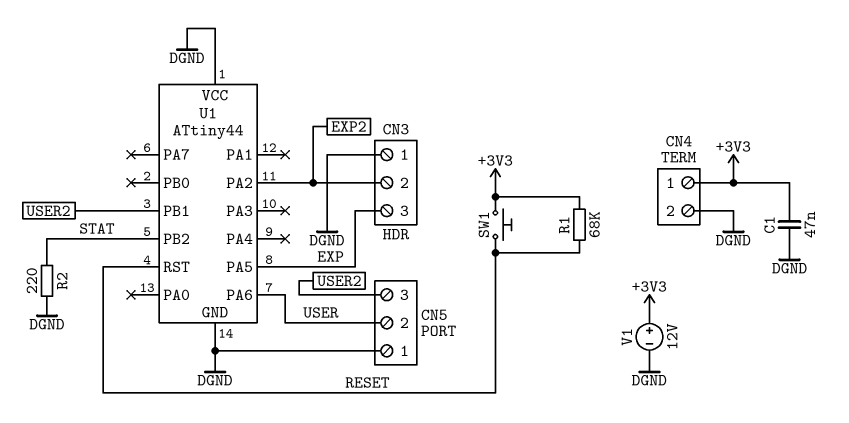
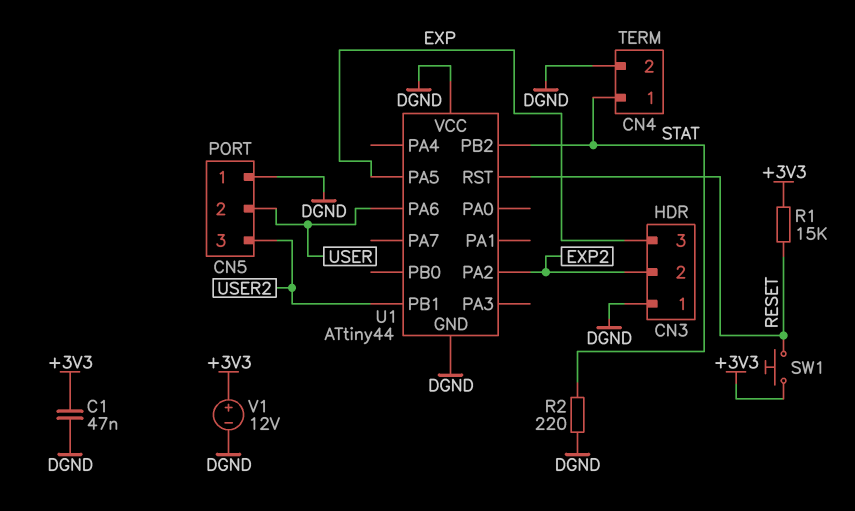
CN4 pin 1: +3V3 -> STAT
R1: 68k (+3V3, RESET) -> 15k (+3V3, RESET)

